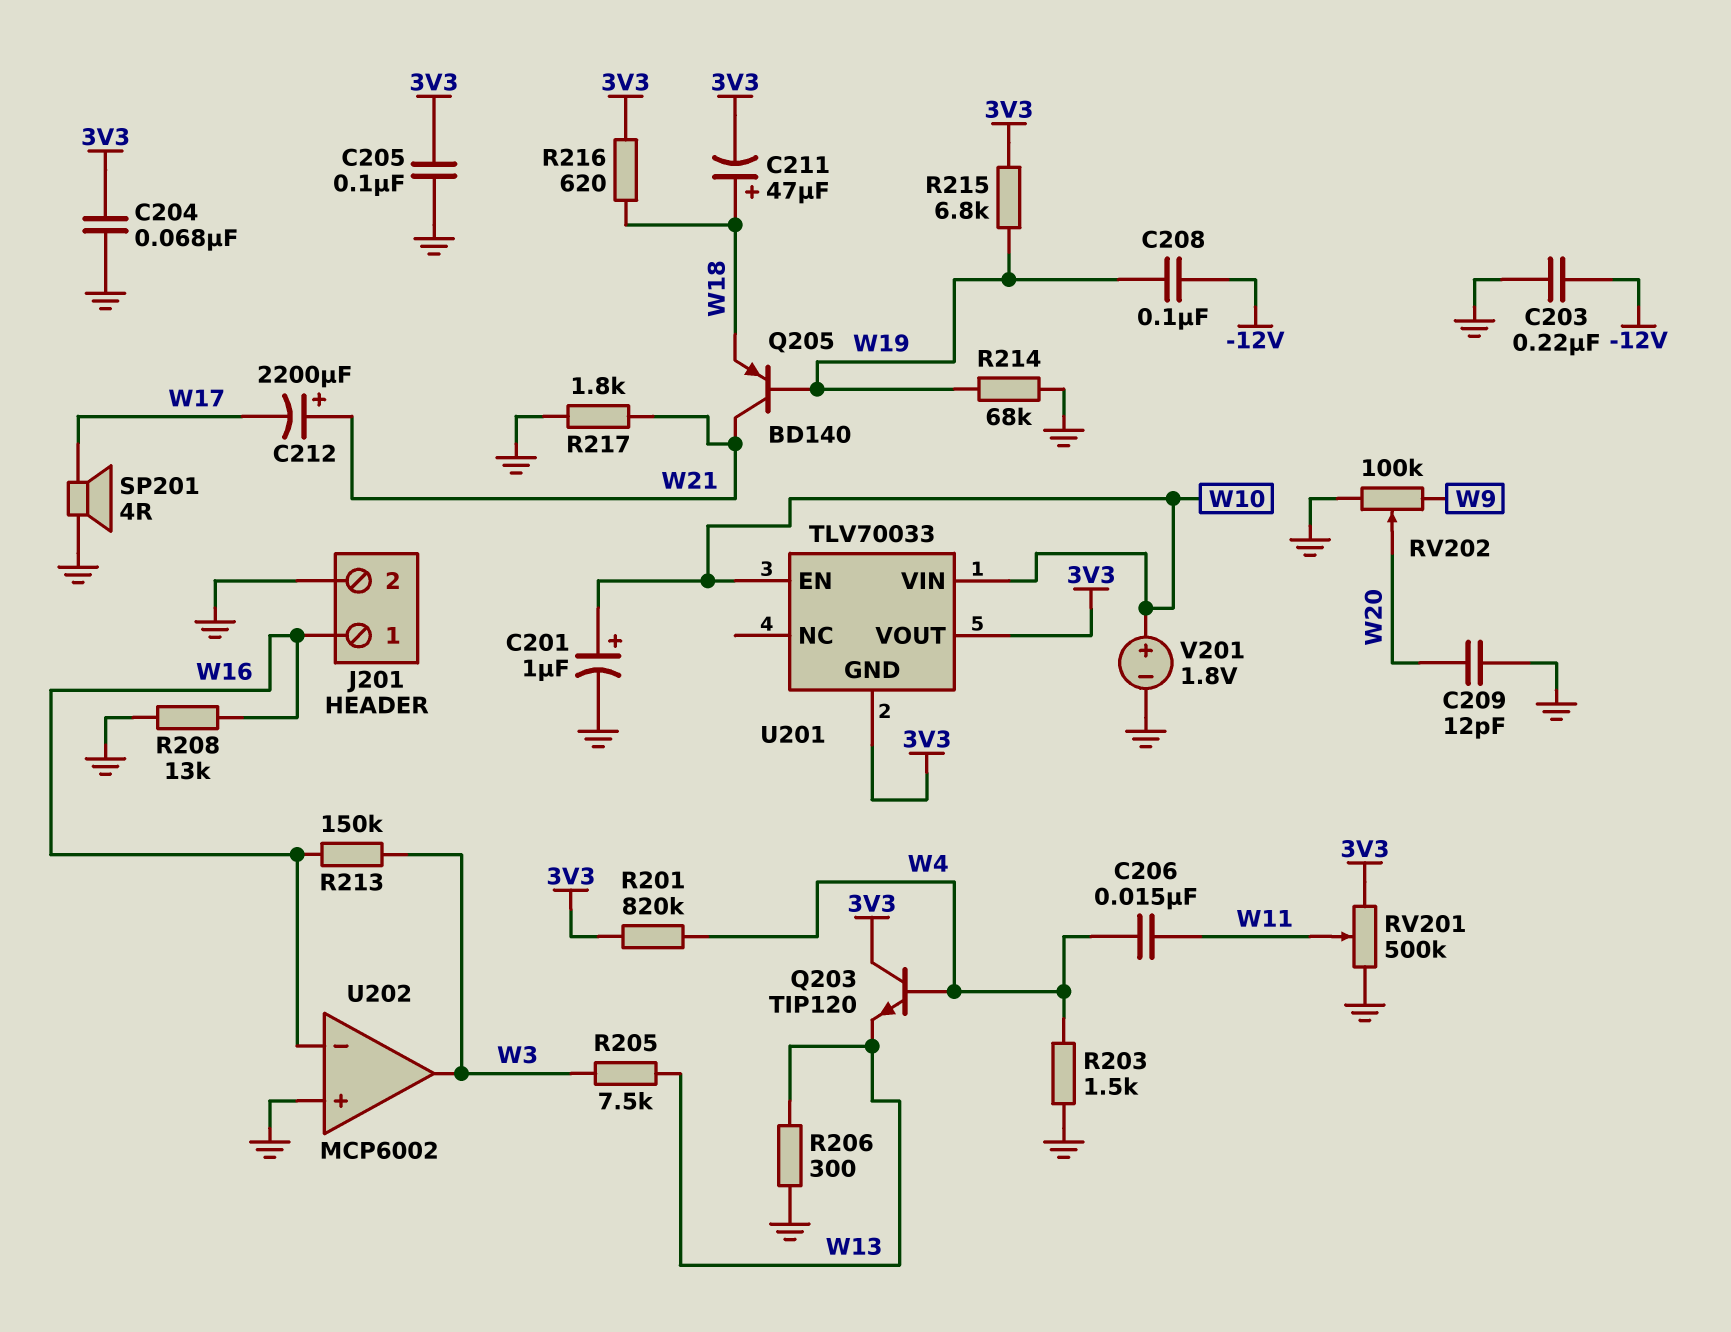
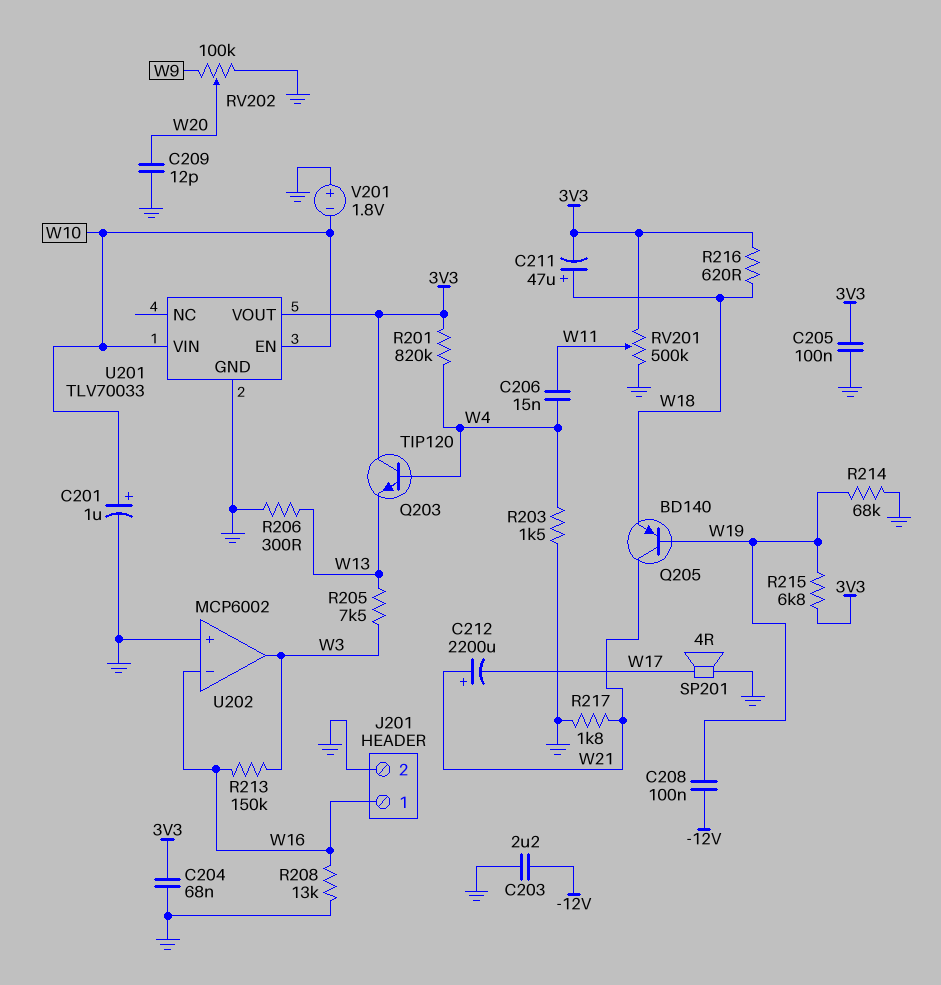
C203: 220nF (-12V, GND) -> 2.2uF (-12V, GND)
U201 pin GND: 3V3 -> GND
V201: 1.8V (plus W10, minus GND) -> 1.8V (plus GND, minus W10)

